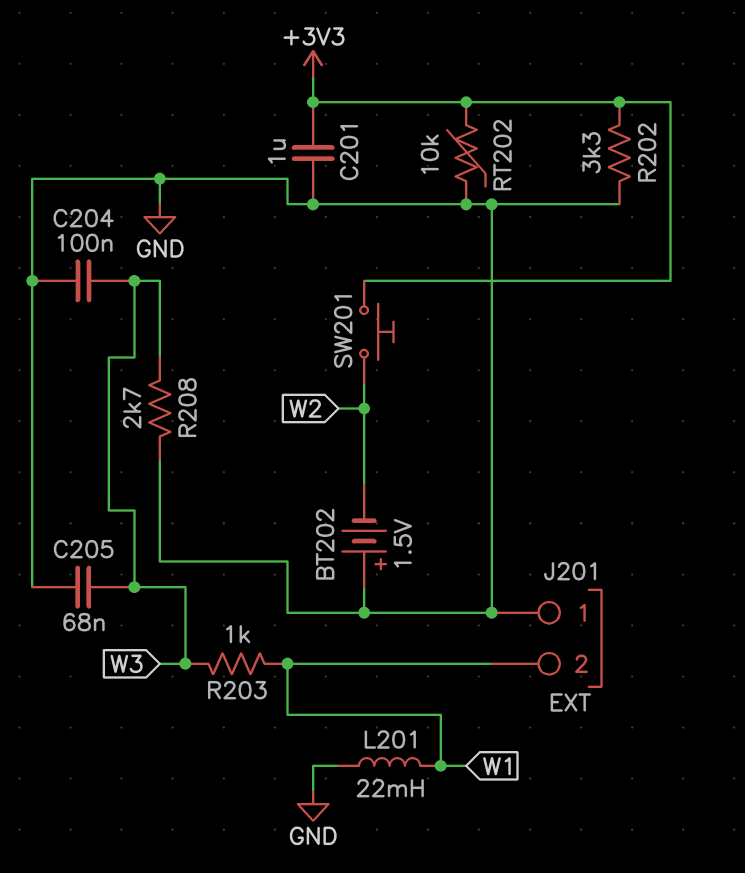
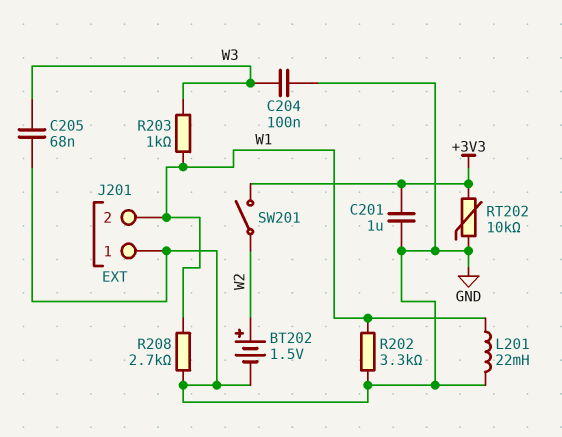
BT202: 1.5V (plus GND, minus W2) -> 1.5V (plus W2, minus GND)
R202: 3.3k (+3V3, GND) -> 3.3k (GND, W1)
R208: 2.7k (GND, W3) -> 2.7k (GND, W1)
SW201: button (+3V3, W2) -> switch (+3V3, W2)

